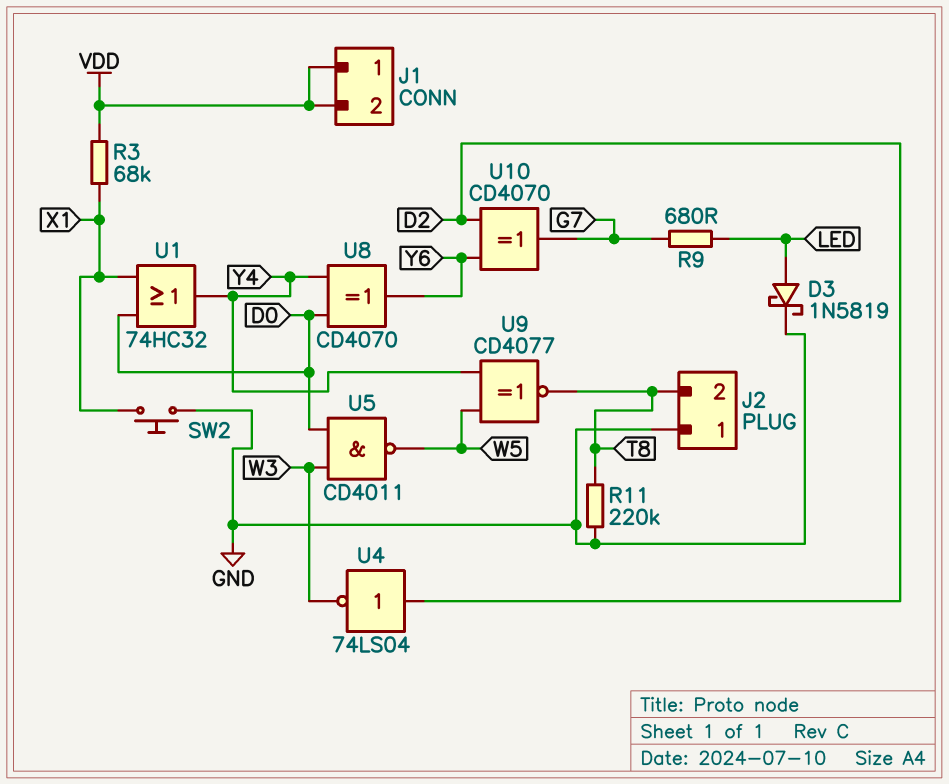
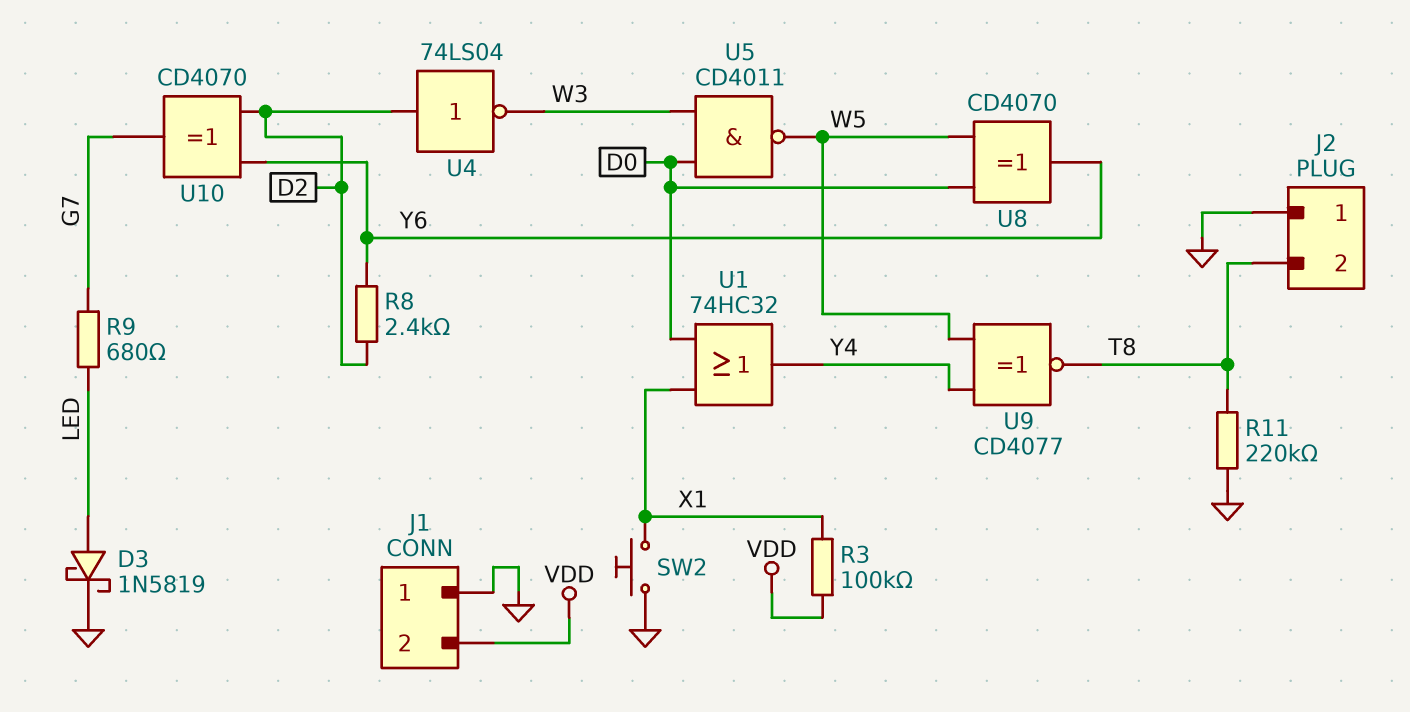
J1 pin 1: VDD -> GND
R3: 68k (VDD, X1) -> 100k (VDD, X1)
R8: none -> 2.4k (D2, Y6)
U8: XOR CD4070 (in D0, in Y4, out Y6) -> XOR CD4070 (in D0, in W5, out Y6)

